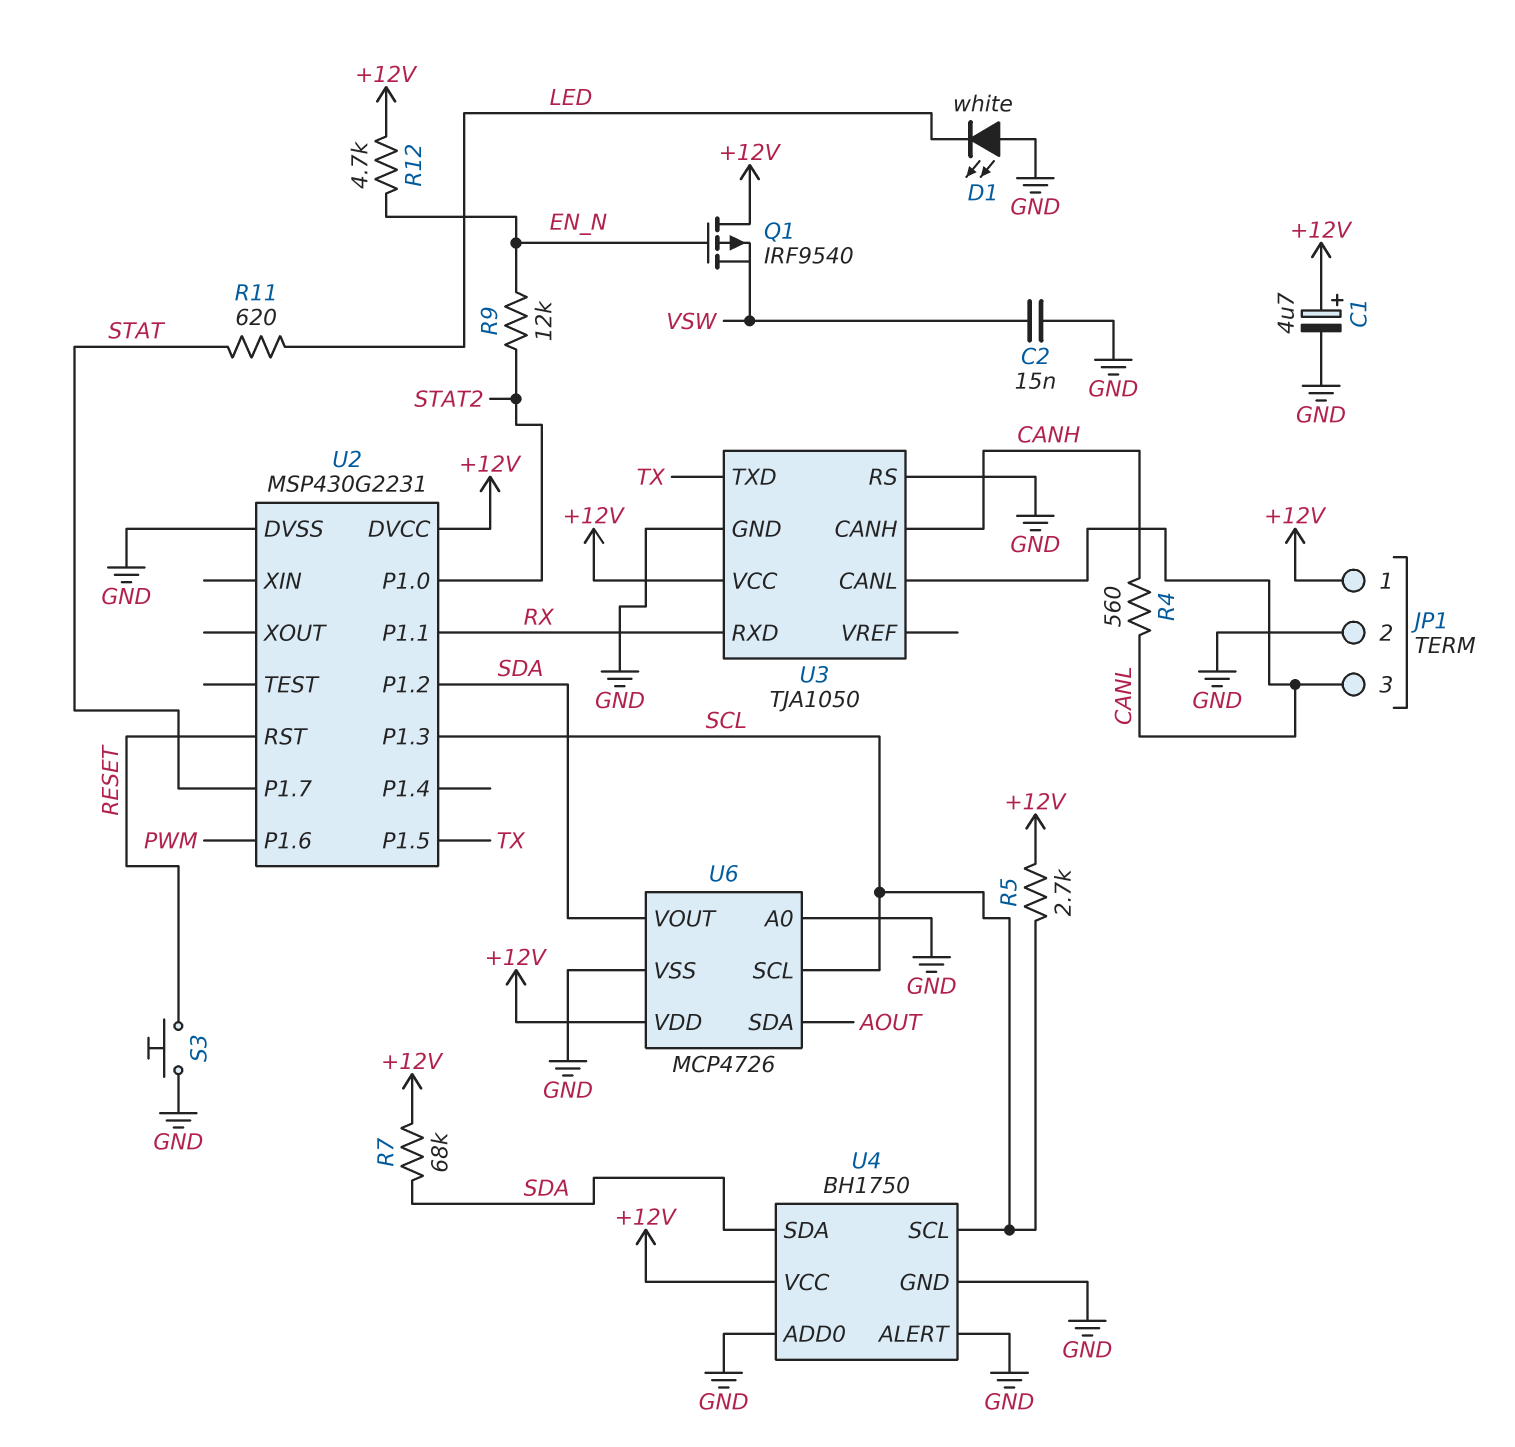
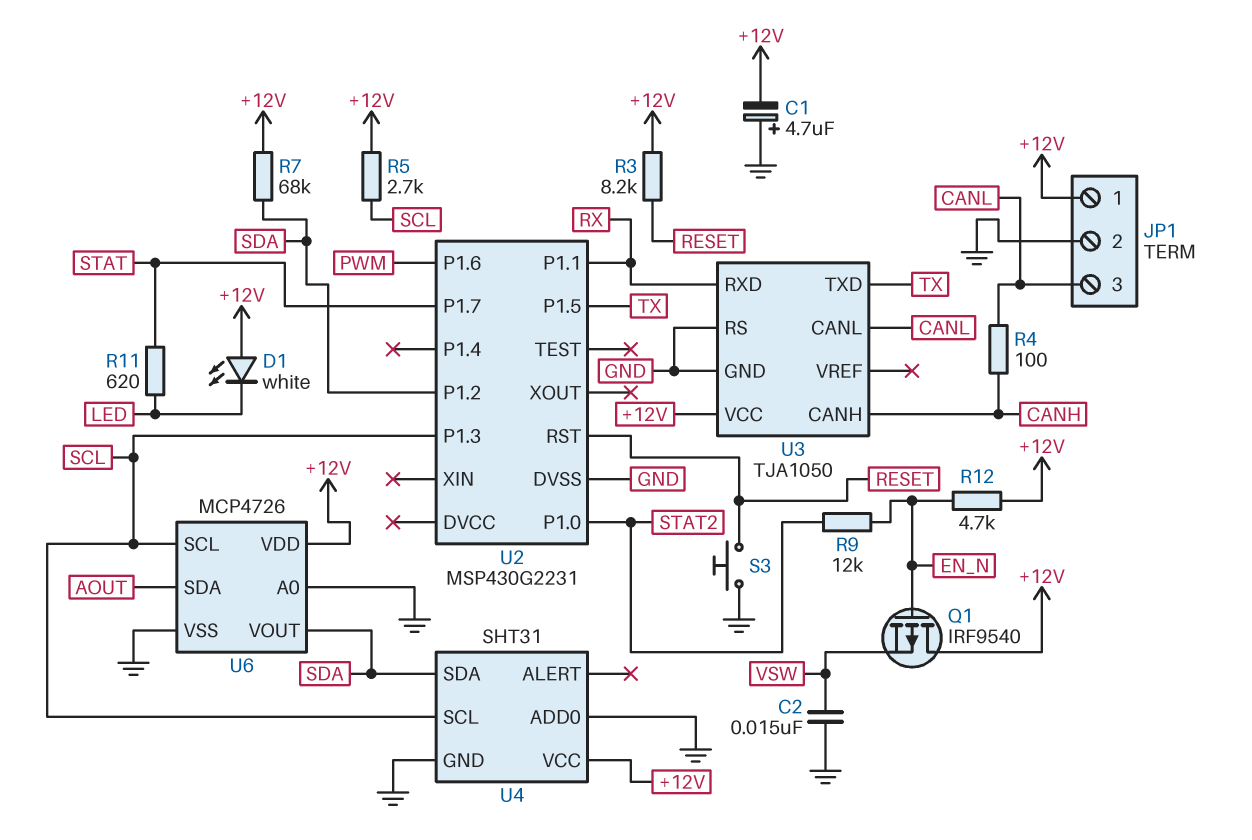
C1: 4.7uF (plus +12V, minus GND) -> 4.7uF (plus GND, minus +12V)
D1: LED white (A GND, K LED) -> LED white (A +12V, K LED)
R3: none -> 8.2k (+12V, RESET)
R4: 560 (CANH, CANL) -> 100 (CANH, CANL)
U2 pin DVCC: +12V -> none
U4: BH1750 -> SHT31
U4 pin ALERT: GND -> none

